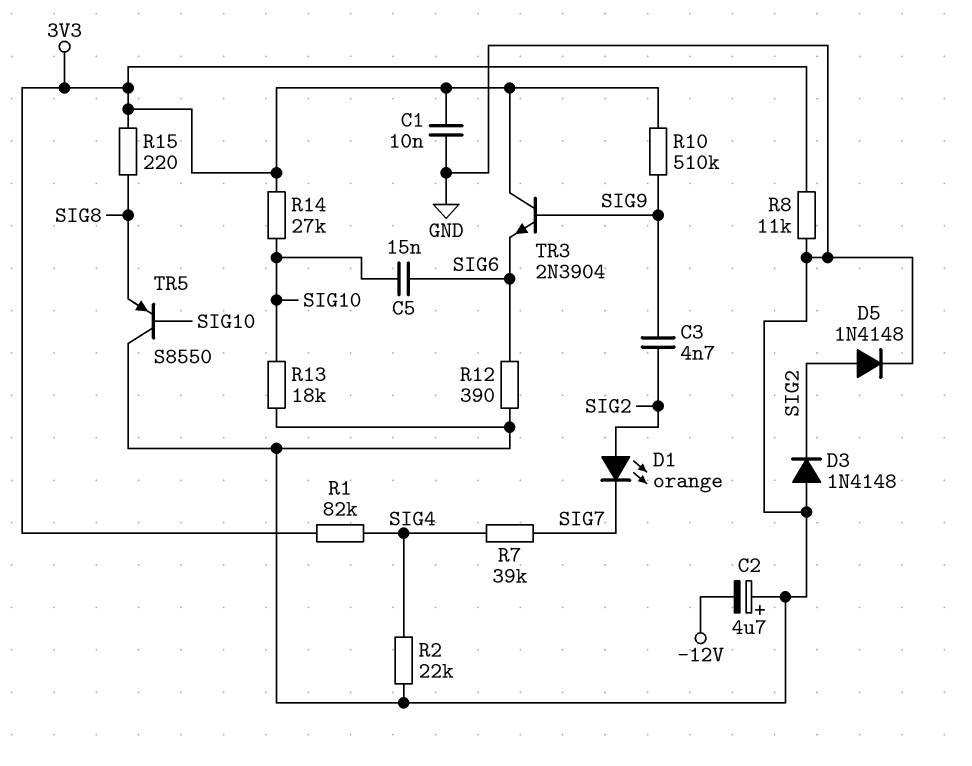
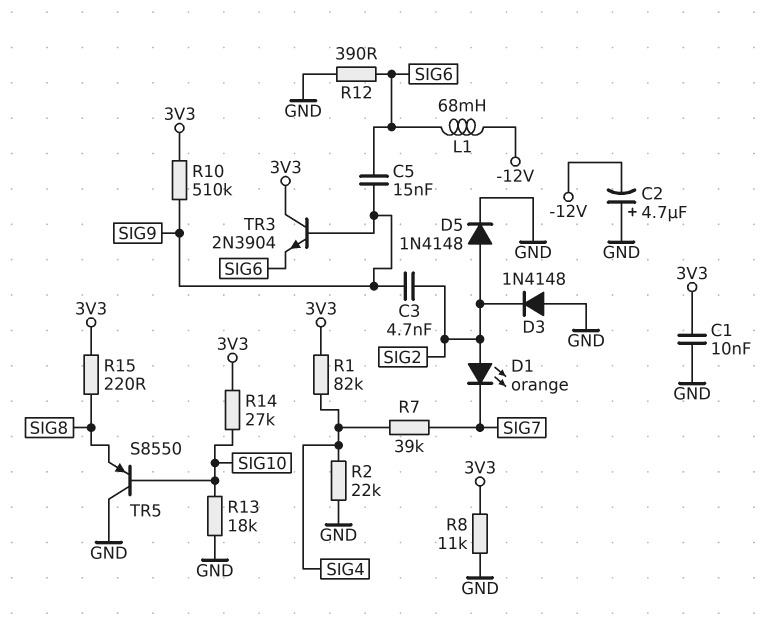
C5: 15nF (SIG6, SIG10) -> 15nF (SIG6, SIG9)
L1: none -> 68mH (-12V, SIG6)

